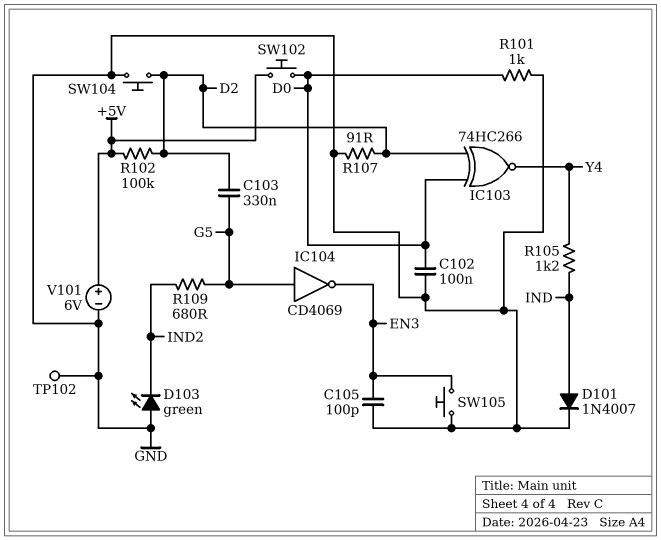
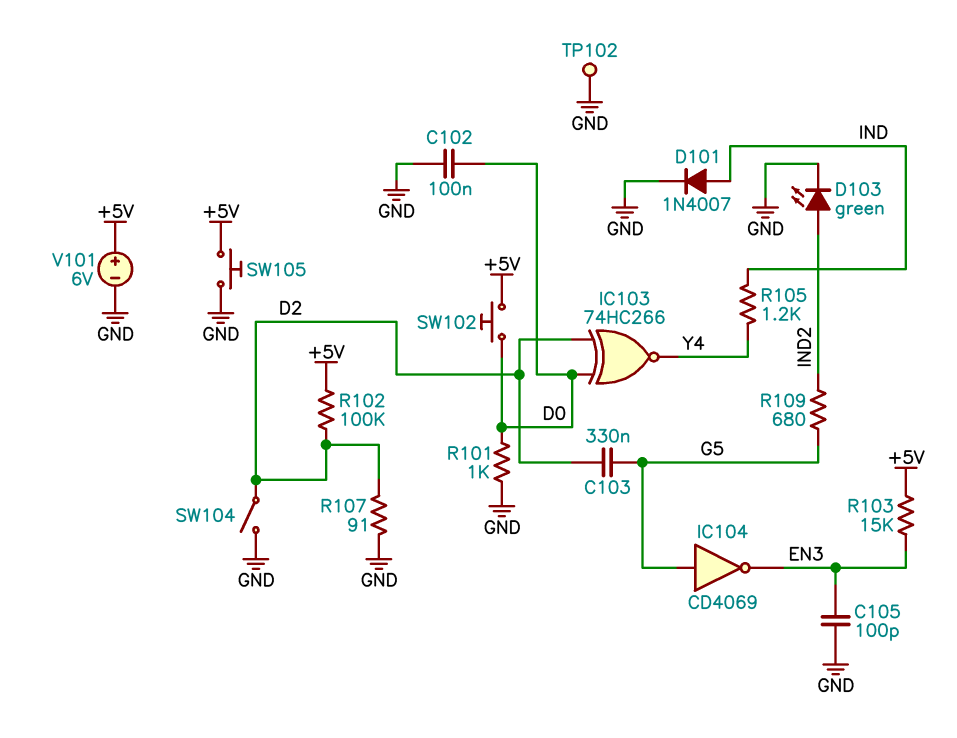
D103: LED green (A GND, K IND2) -> LED green (A IND2, K GND)
R103: none -> 15k (+5V, EN3)
SW104: button (D2, GND) -> switch (D2, GND)
SW105: button (EN3, GND) -> button (+5V, GND)

